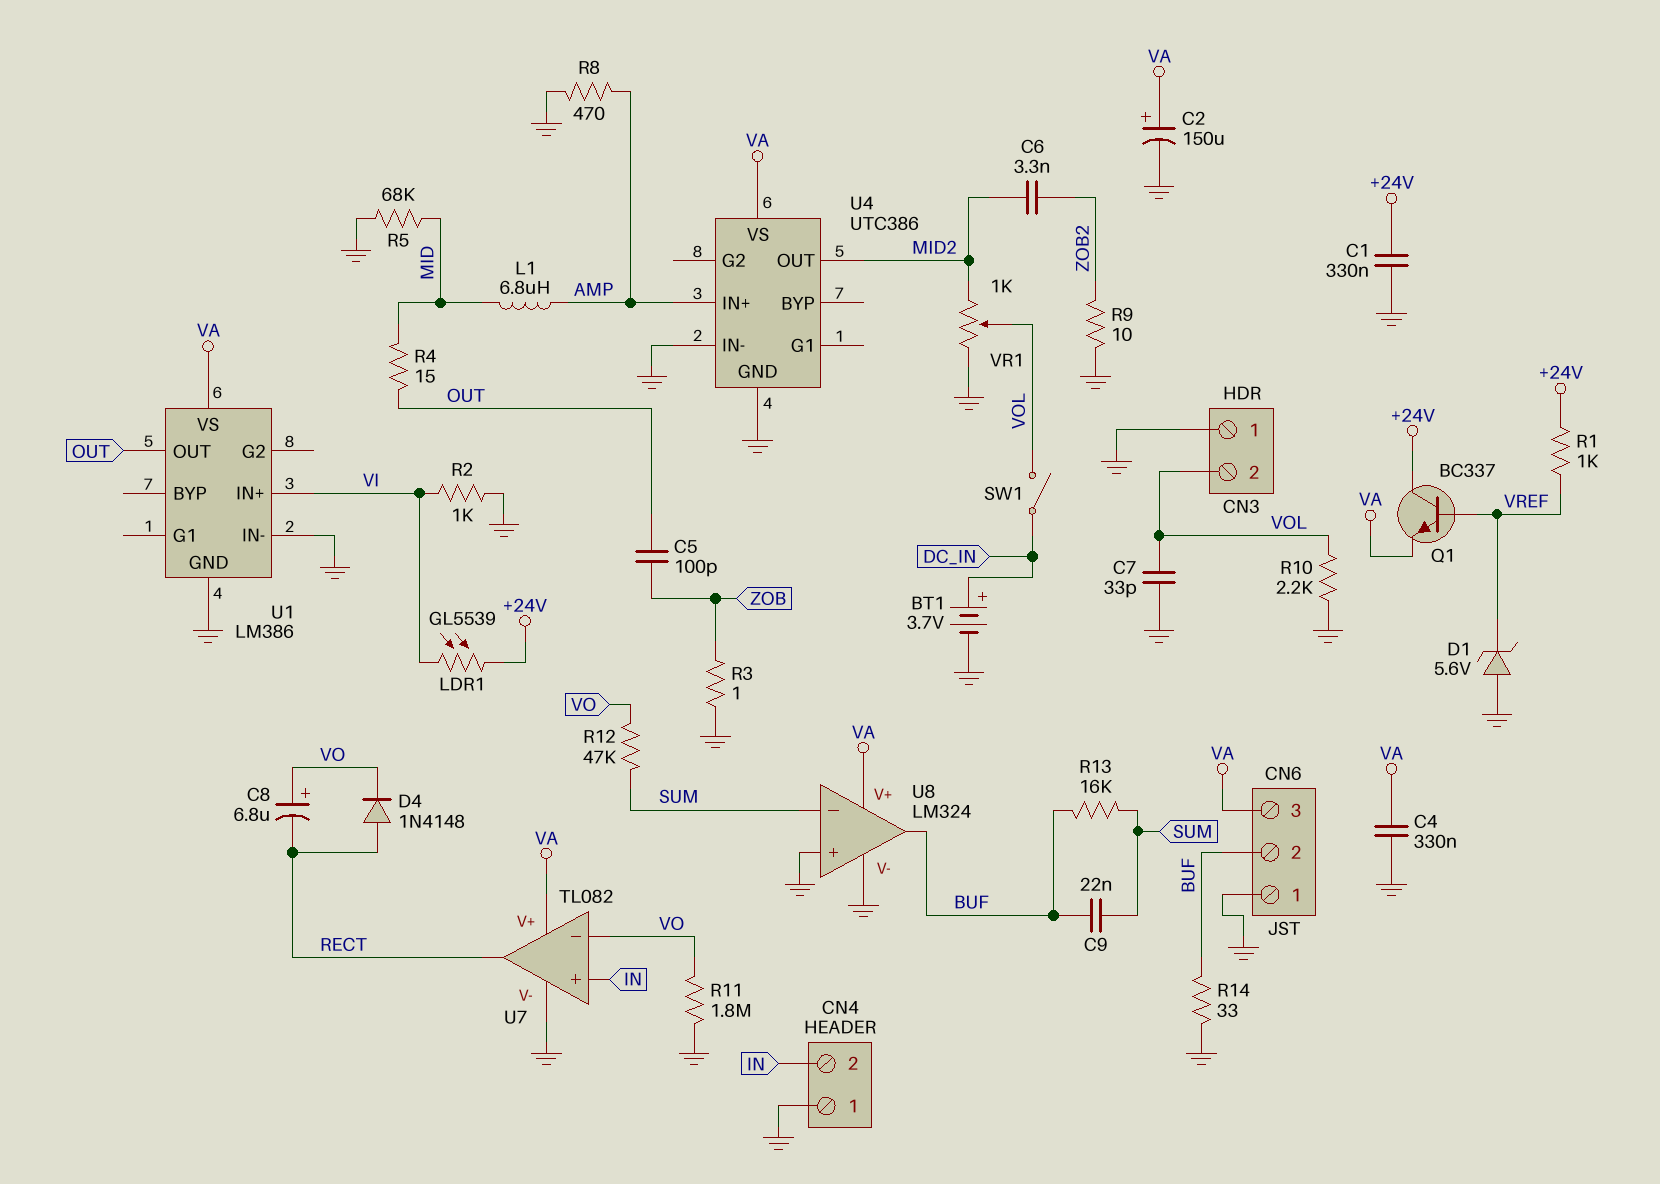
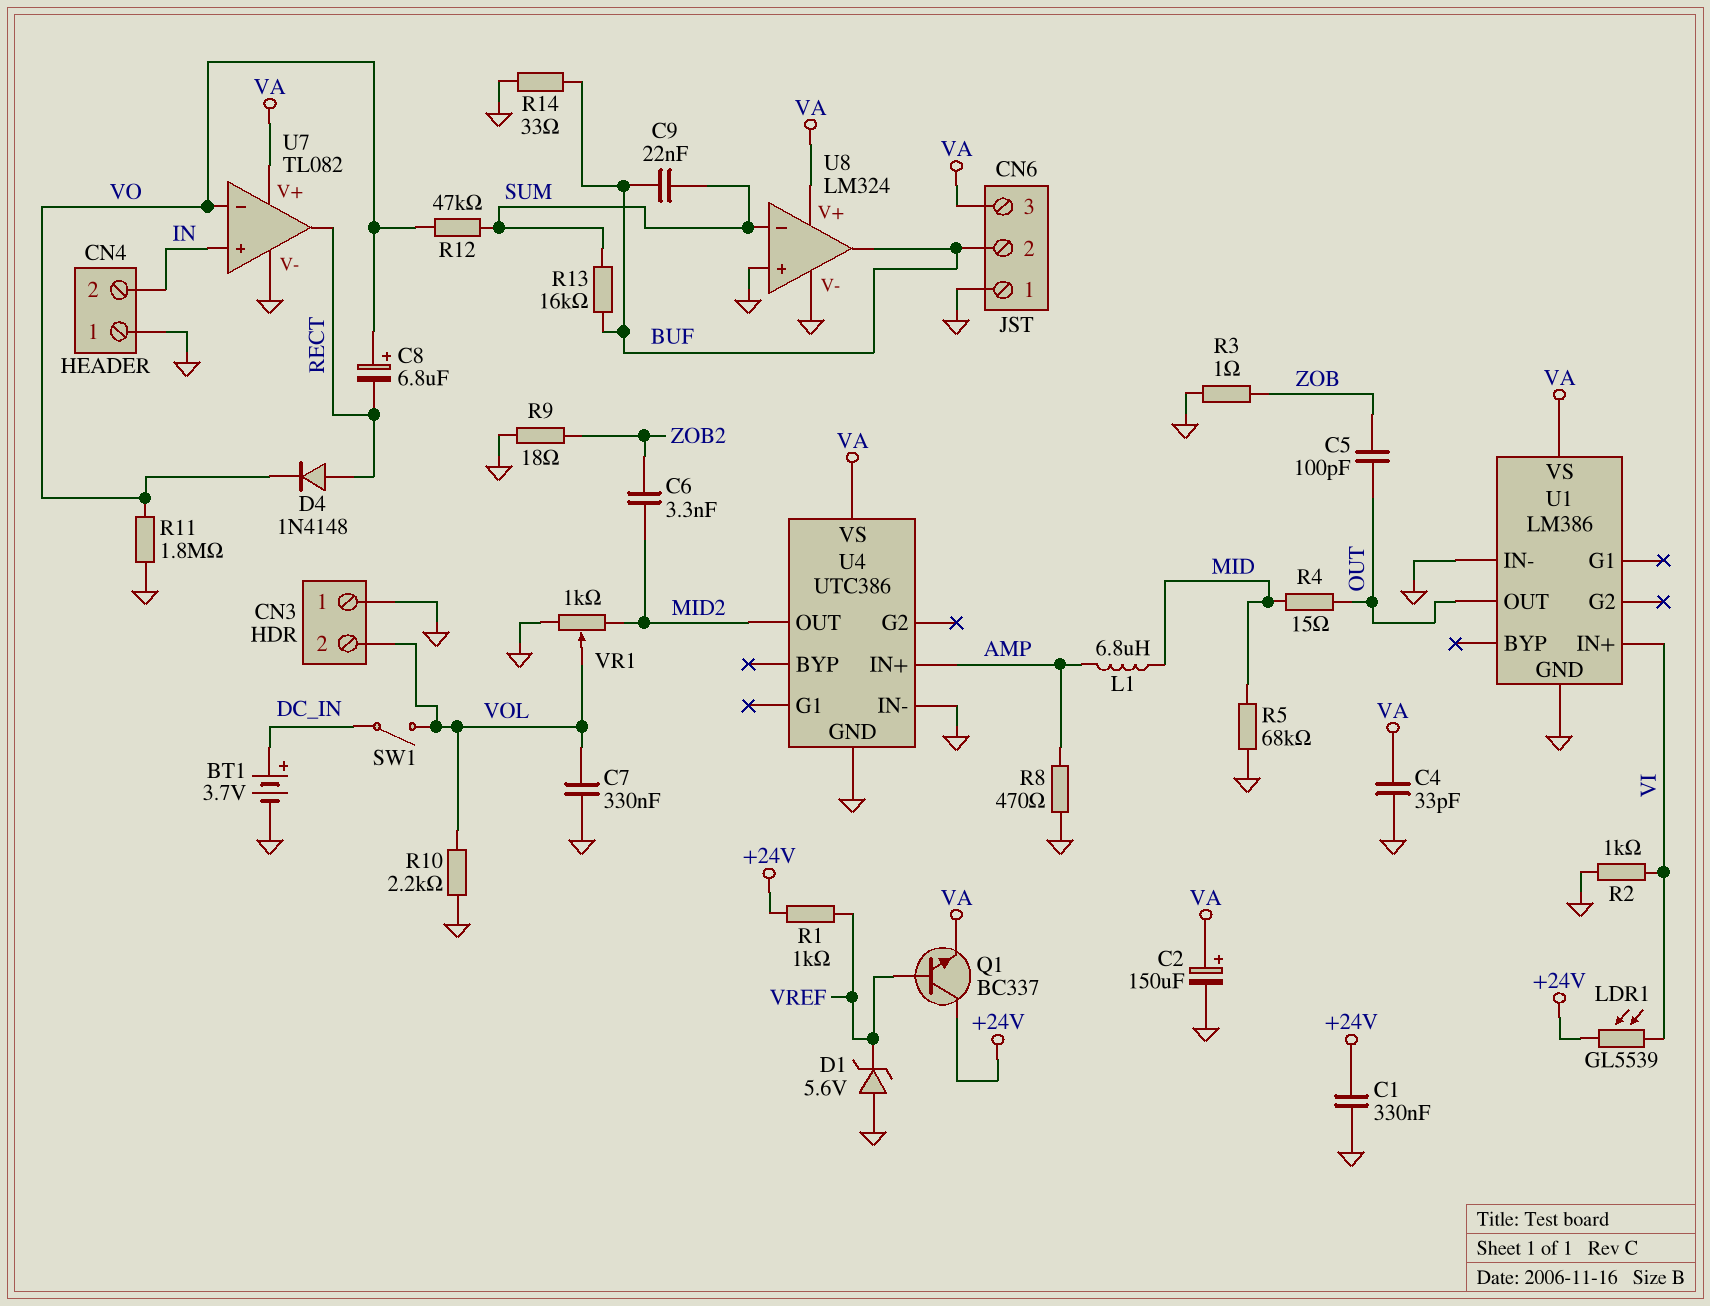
C4: 330nF (GND, VA) -> 33pF (GND, VA)
C7: 33pF (GND, VOL) -> 330nF (GND, VOL)
R9: 10 (GND, ZOB2) -> 18 (GND, ZOB2)

